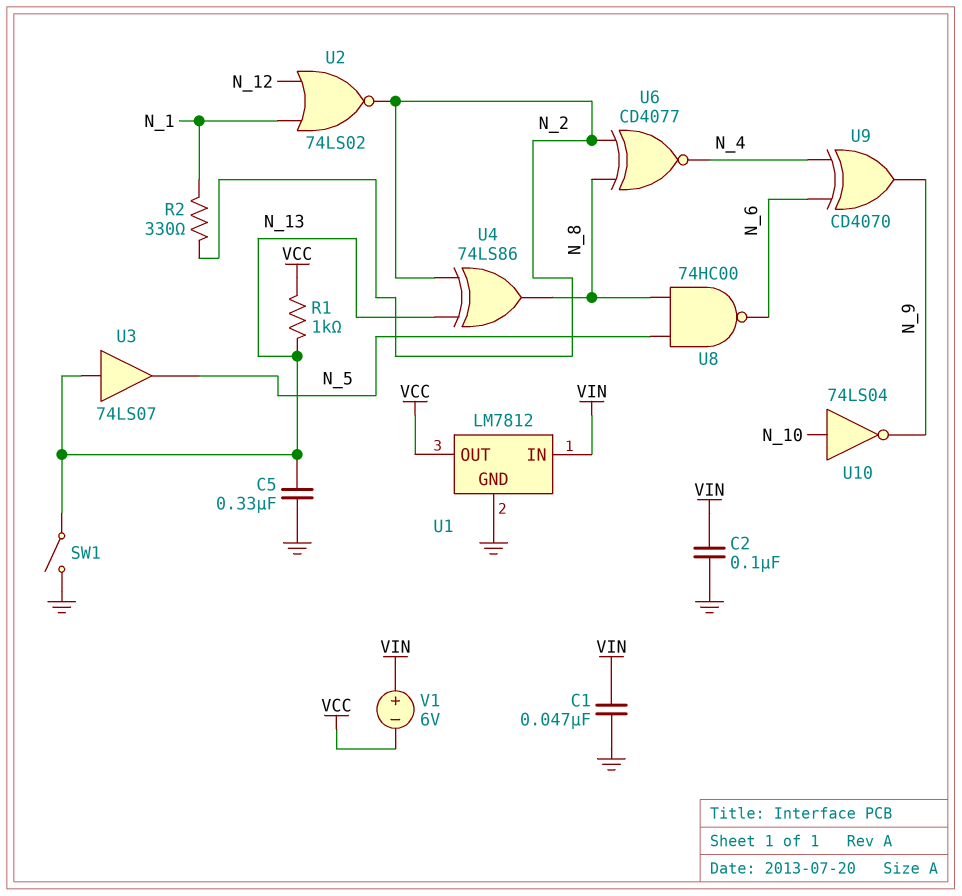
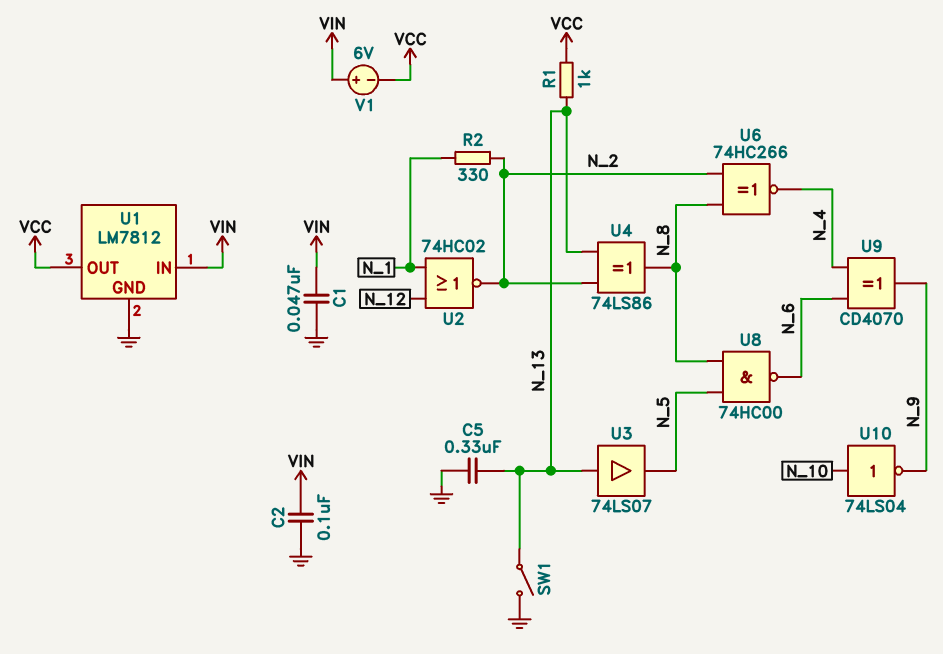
U2: NOR 74LS02 (in N_1, in N_12, out N_2) -> NOR 74HC02 (in N_1, in N_12, out N_2)
U6: XNOR CD4077 (in N_2, in N_8, out N_4) -> XNOR 74HC266 (in N_2, in N_8, out N_4)

